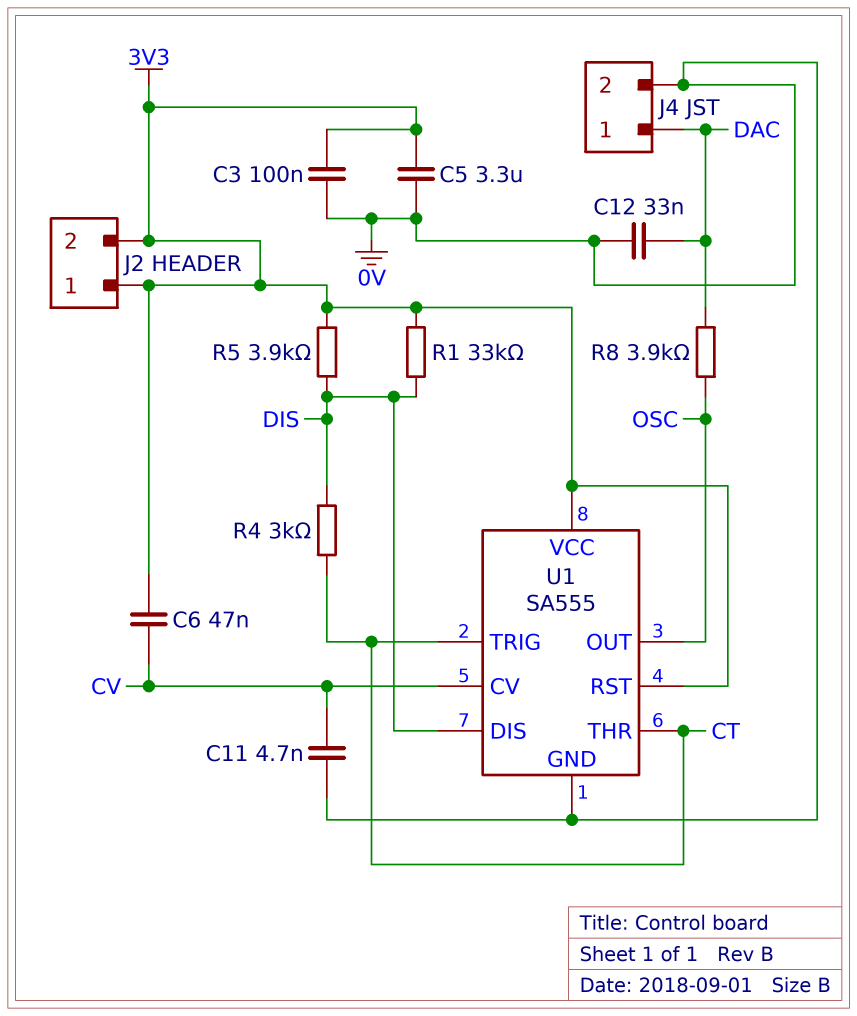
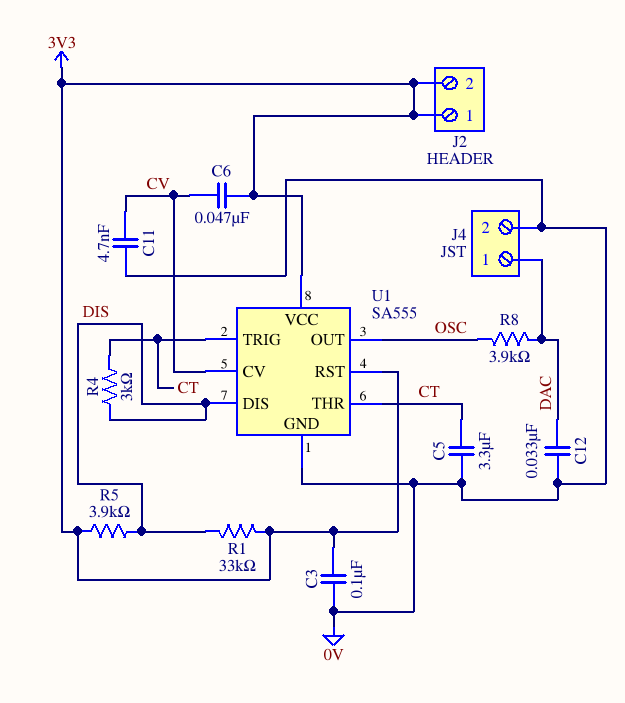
C5: 3.3uF (0V, 3V3) -> 3.3uF (0V, CT)

